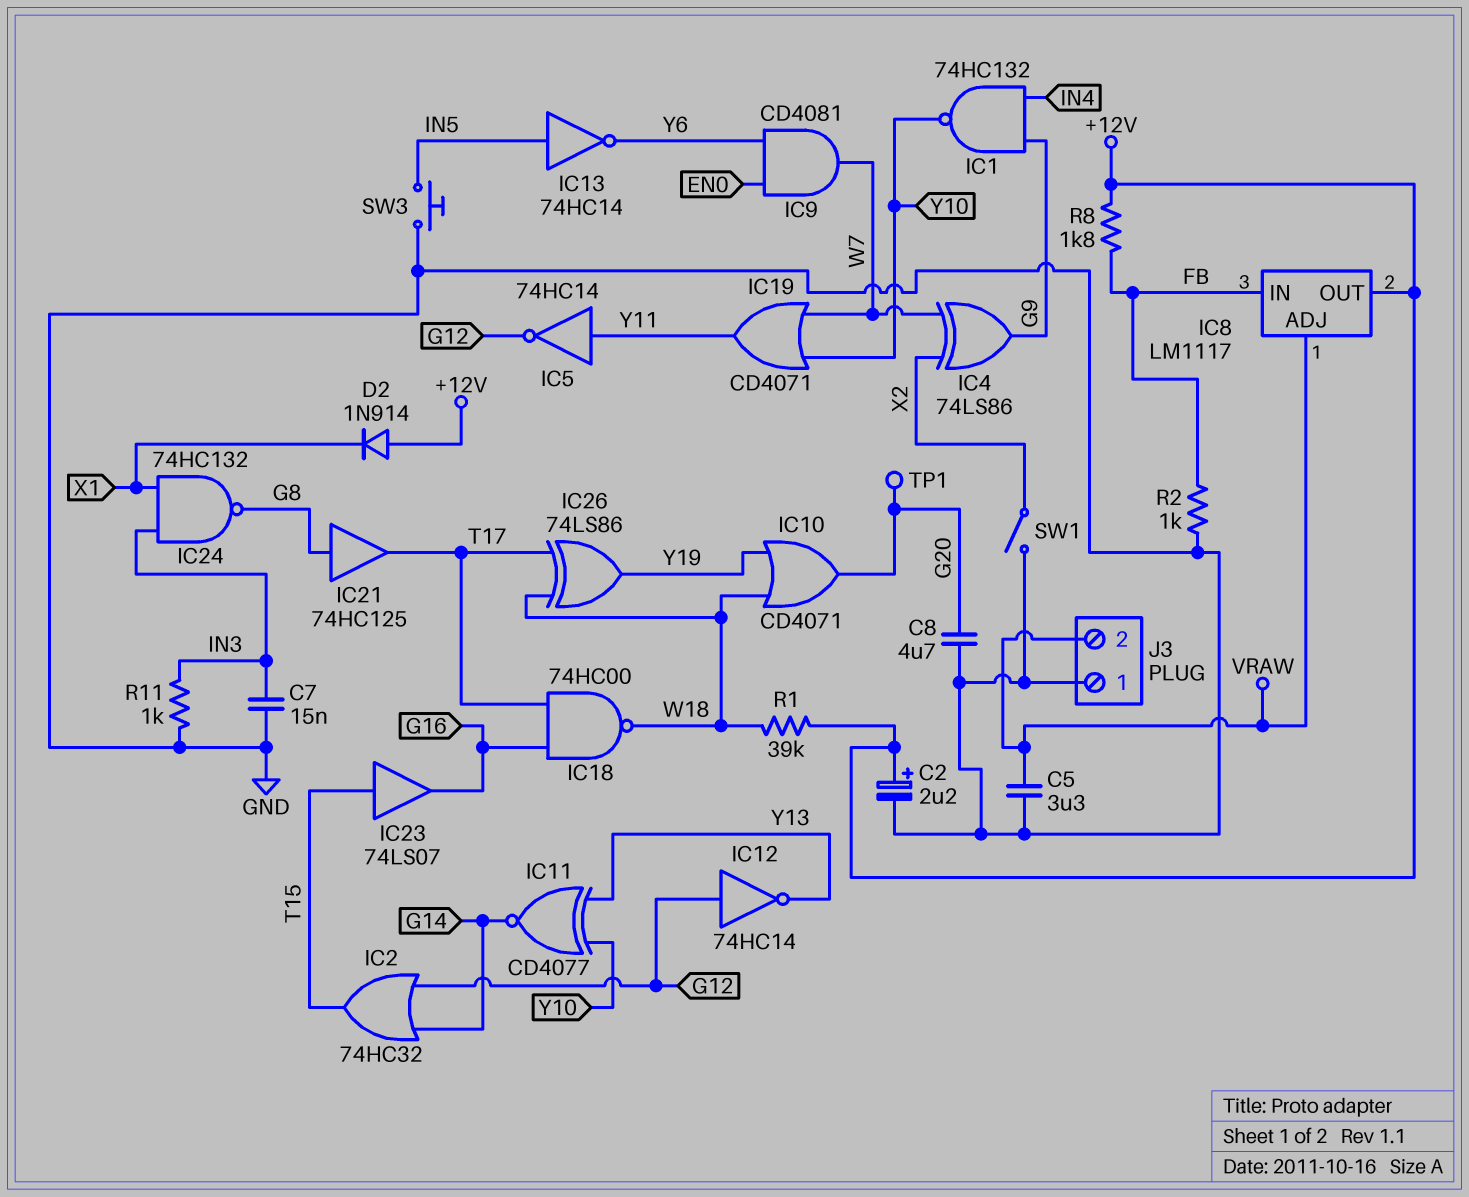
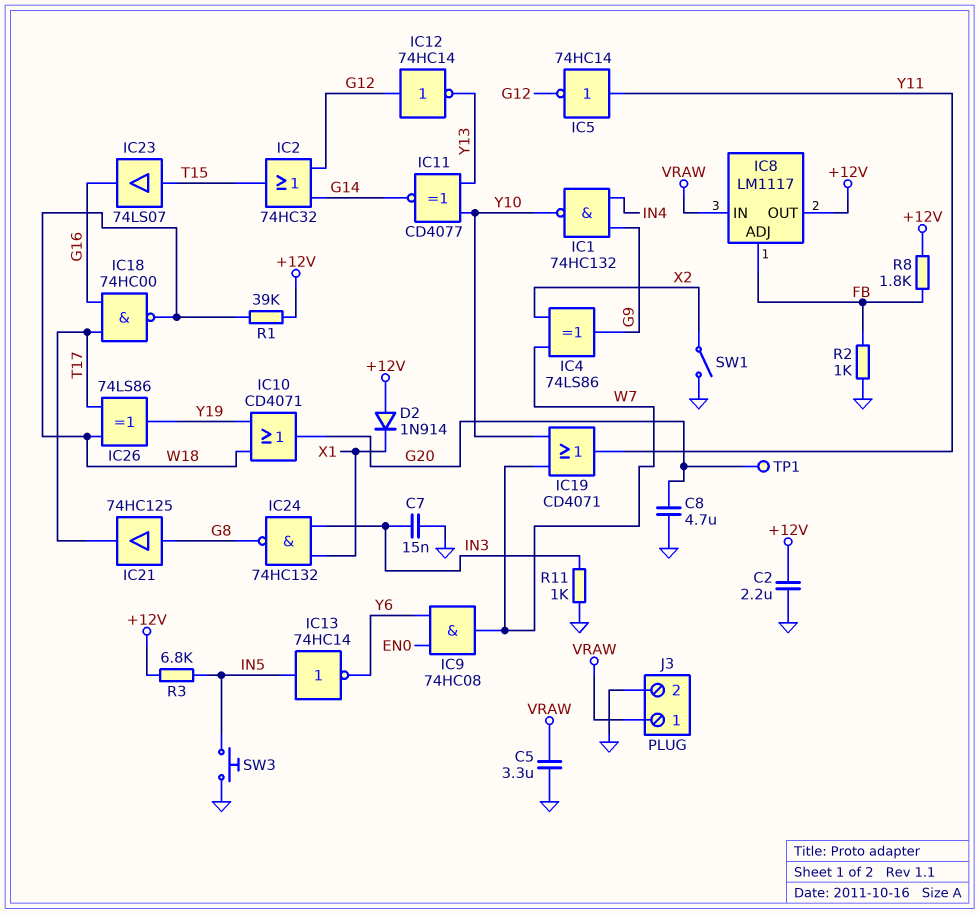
C2: 2.2uF (plus +12V, minus GND) -> 2.2uF (+12V, GND)
IC8 pin ADJ: VRAW -> FB
IC8 pin IN: FB -> VRAW
IC9: AND CD4081 (in EN0, in Y6, out W7) -> AND 74HC08 (in EN0, in Y6, out W7)
J3 pin 1: GND -> VRAW
J3 pin 2: VRAW -> GND
R3: none -> 6.8k (+12V, IN5)

